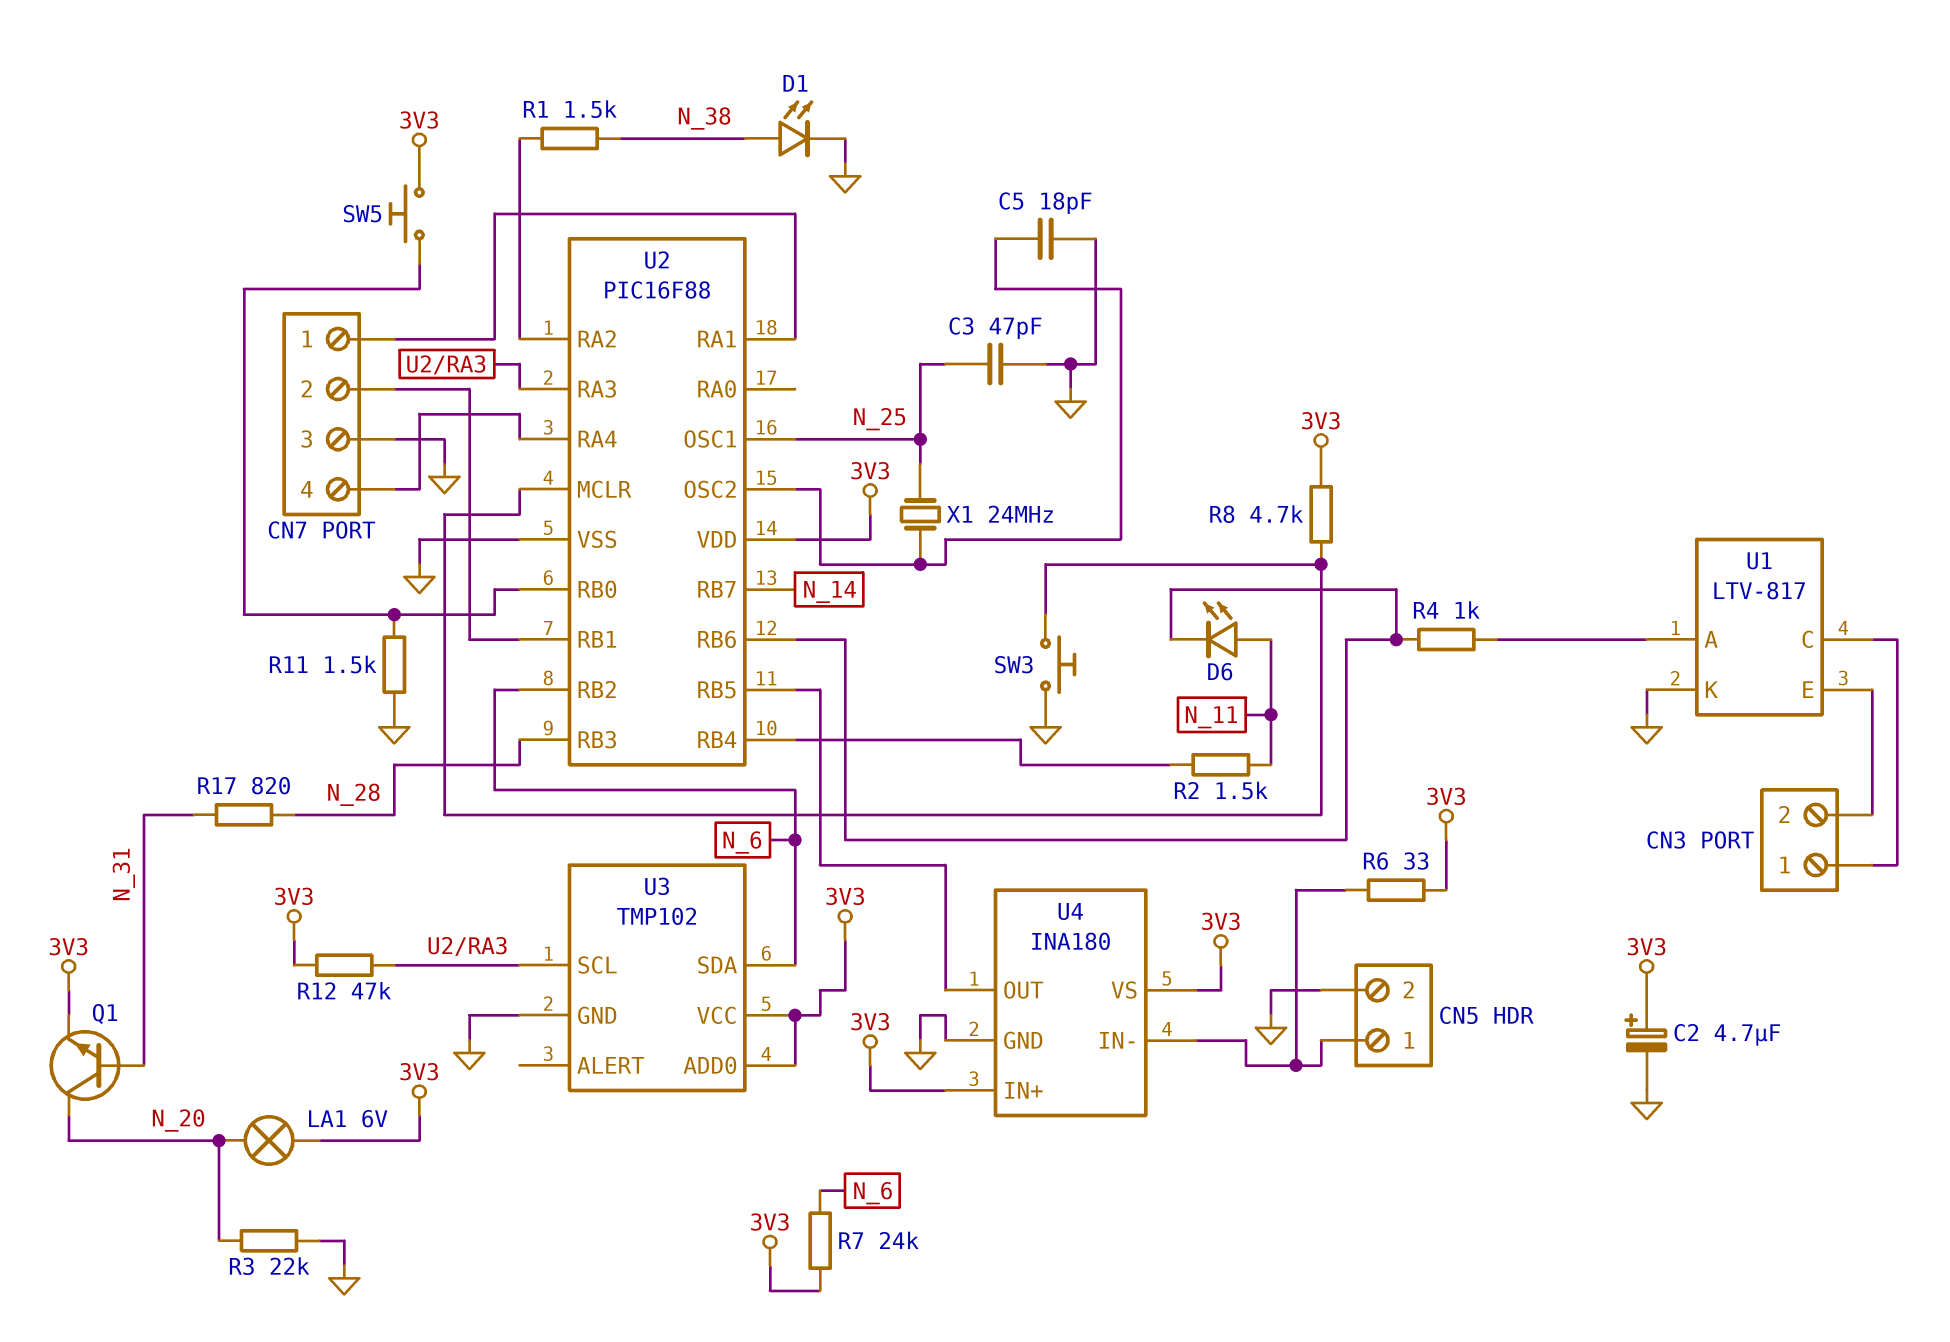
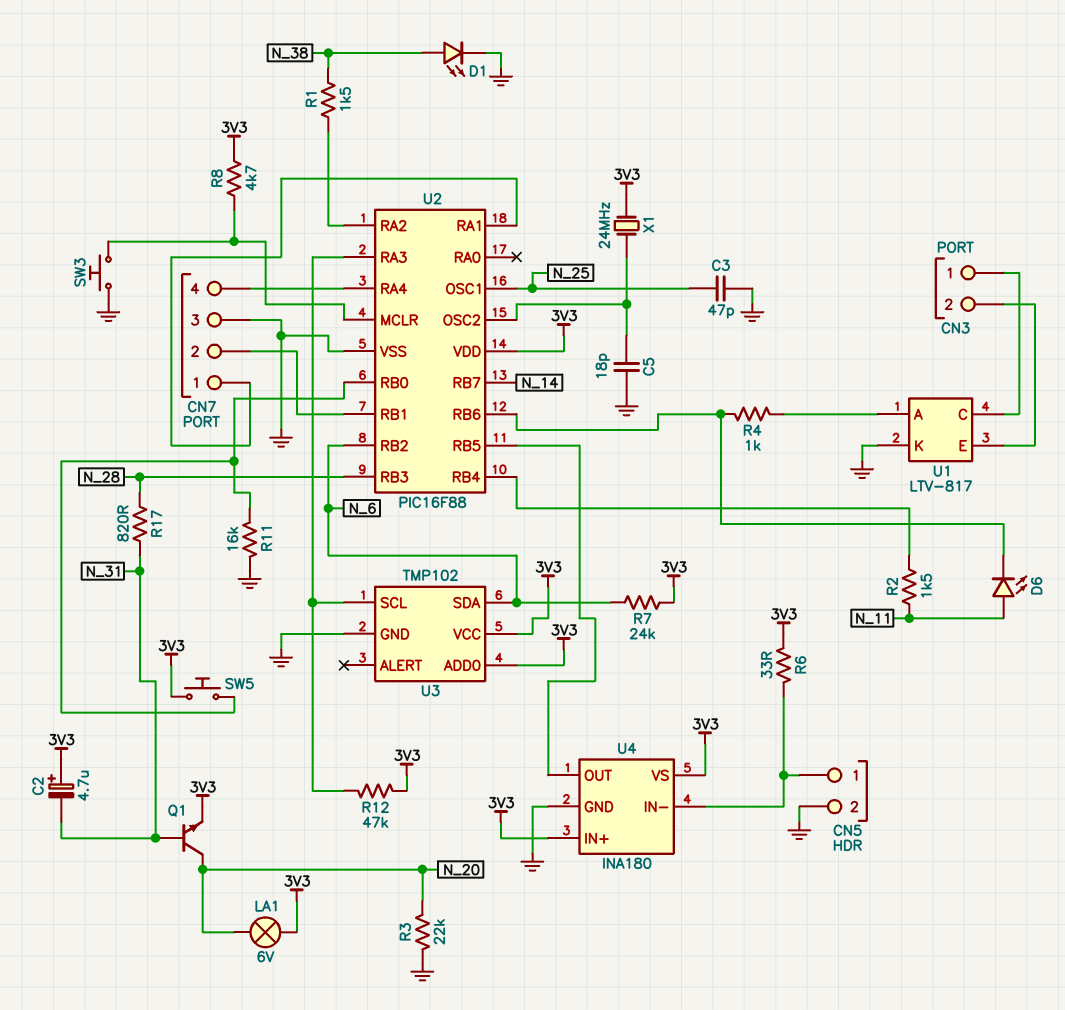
C2: 4.7uF (plus 3V3, minus GND) -> 4.7uF (plus 3V3, minus N_31)
R11: 1.5k (GND, U2/RB0) -> 16k (GND, U2/RB0)
X1: 24MHz (N_25, U2/OSC2) -> 24MHz (3V3, U2/OSC2)

